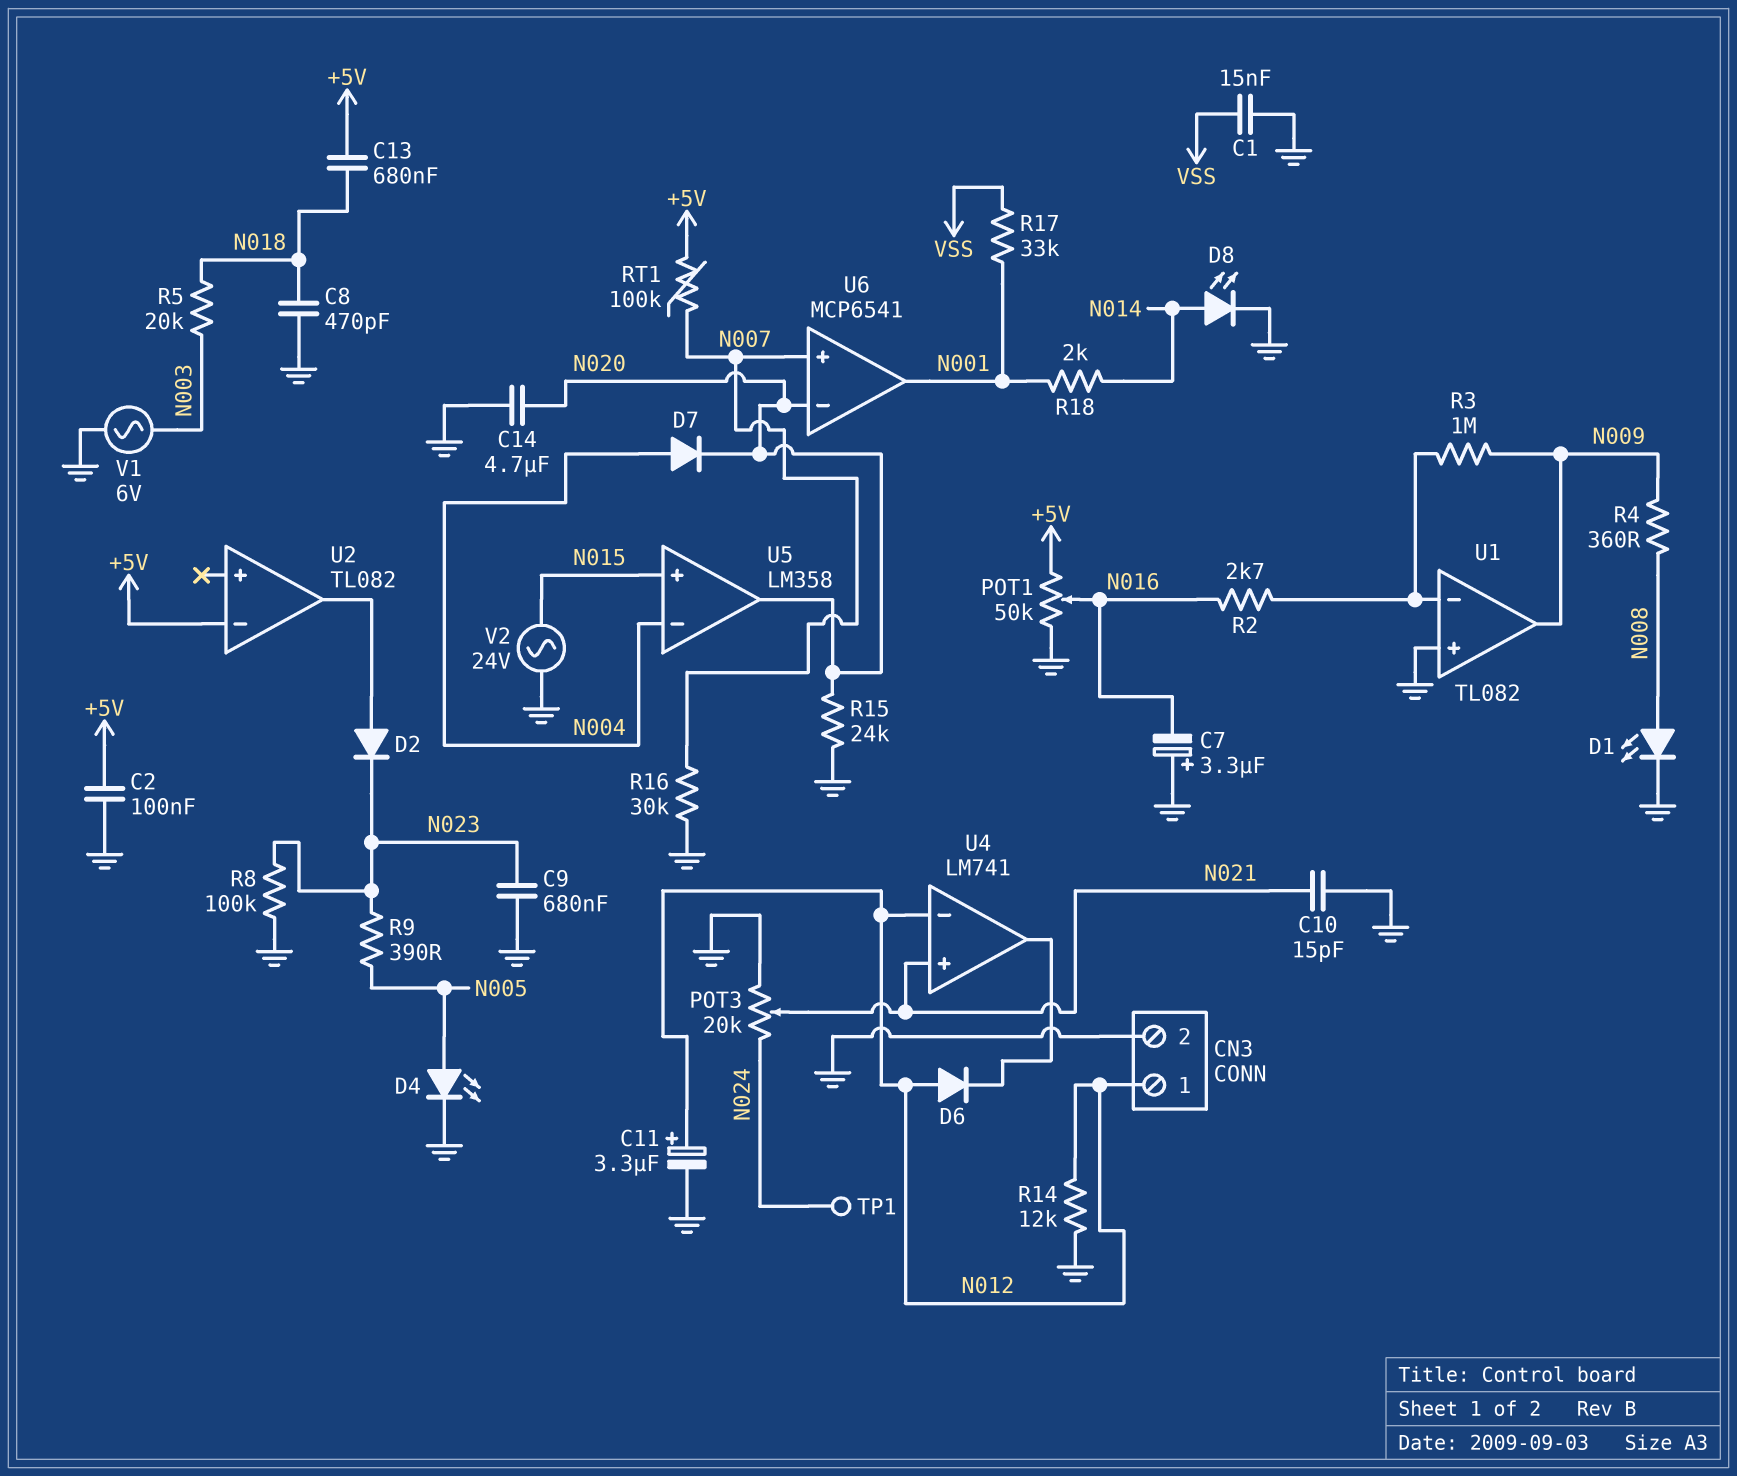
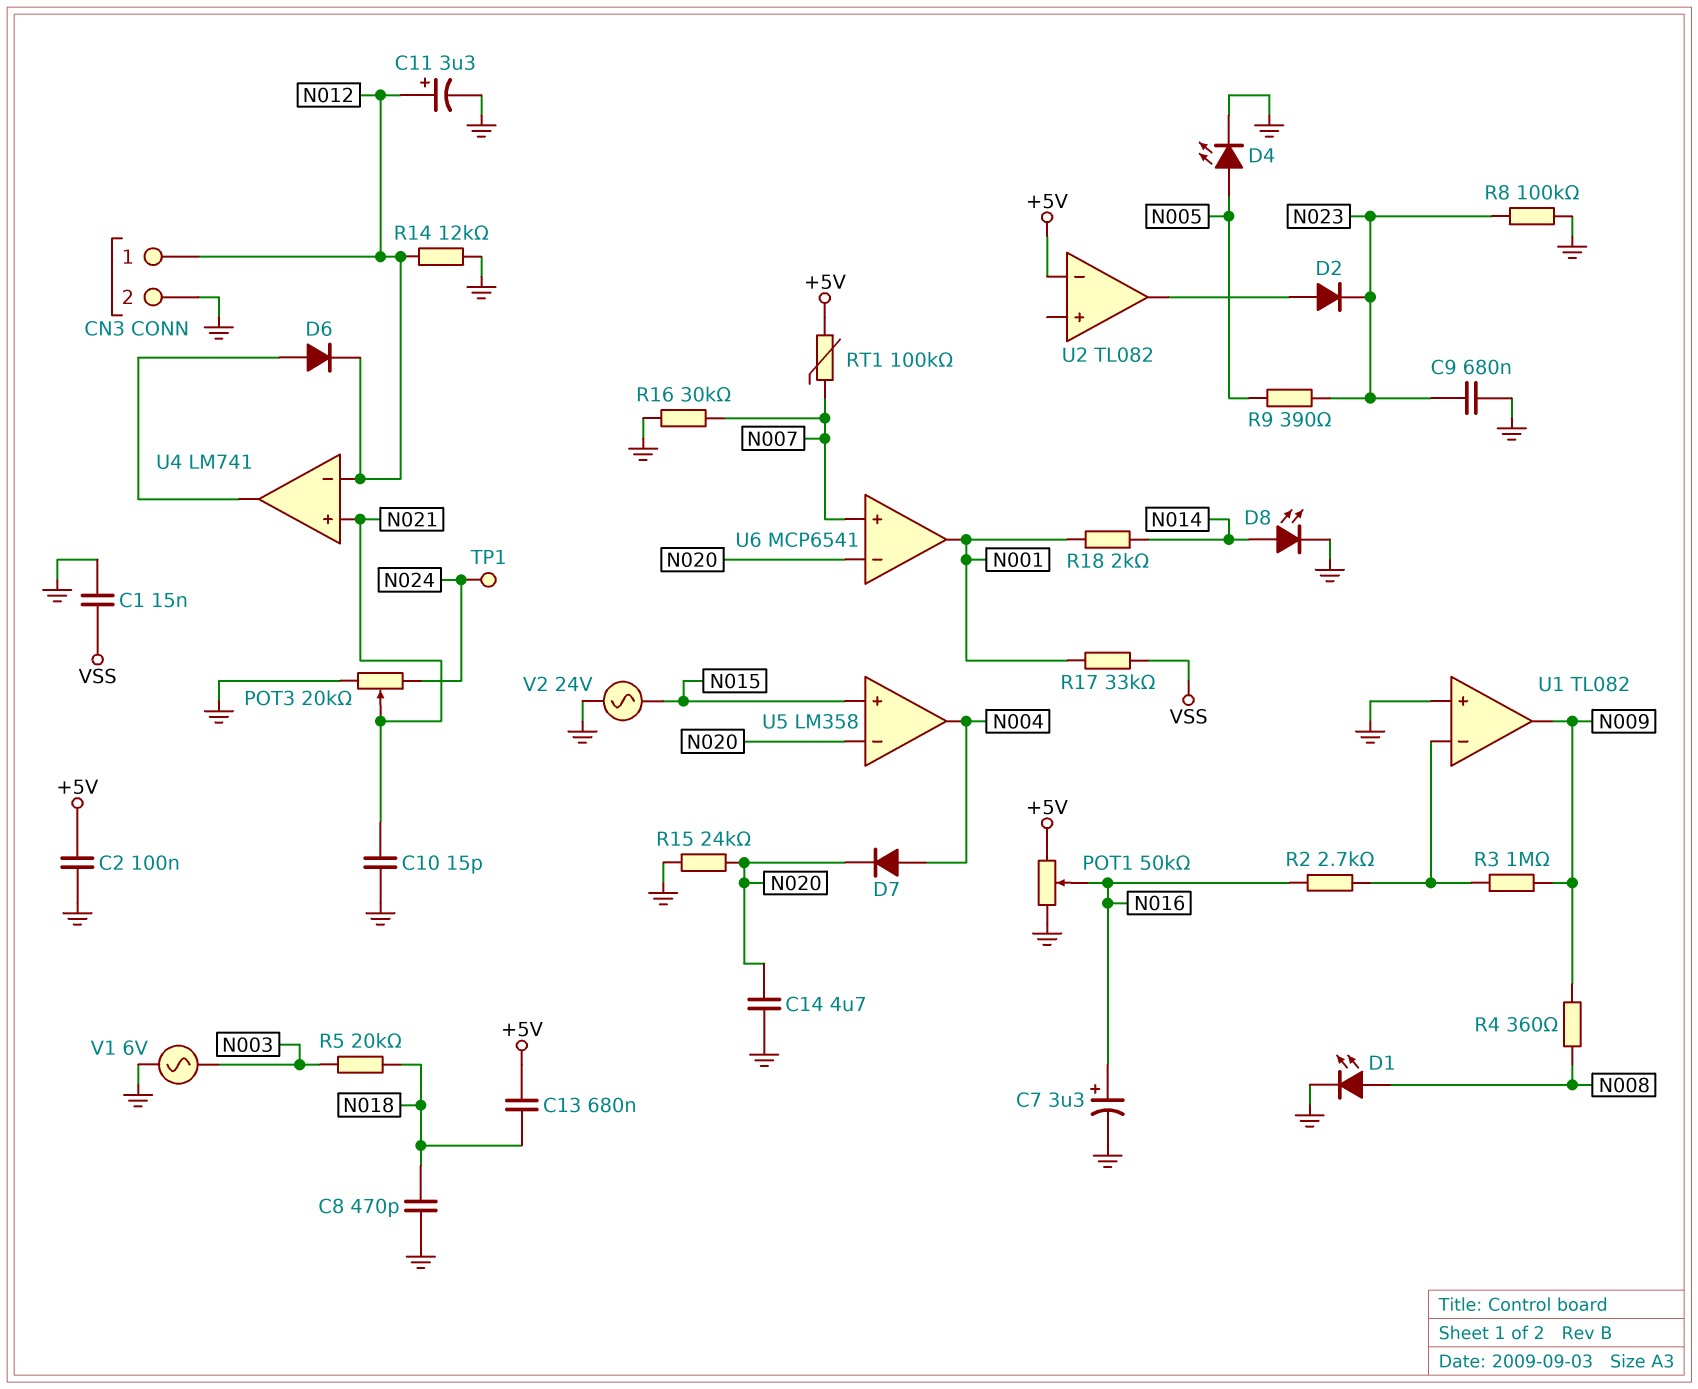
C7: 3.3uF (plus GND, minus N016) -> 3.3uF (plus N016, minus GND)
D6: diode (A N012, K U4/out) -> diode (A U4/out, K N012)
U5 pin in-: N004 -> N020
U5 pin out: N020 -> N004

